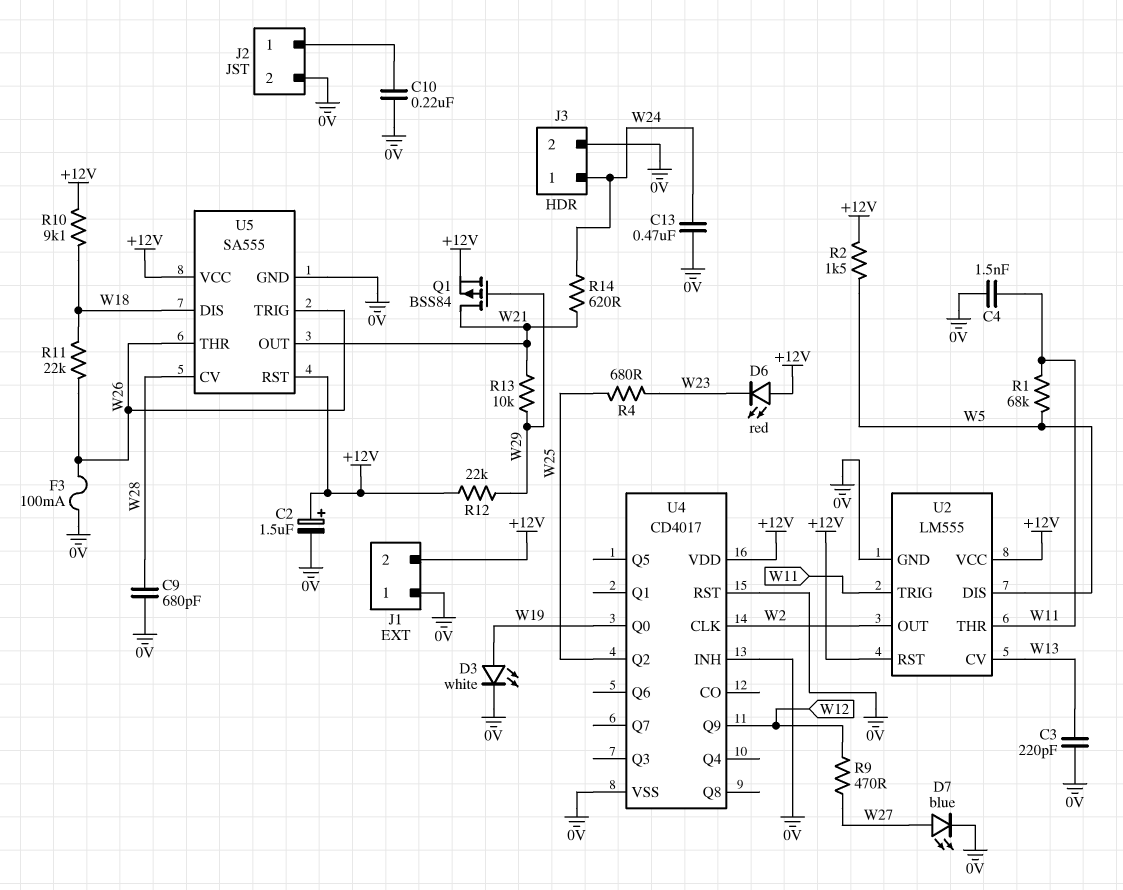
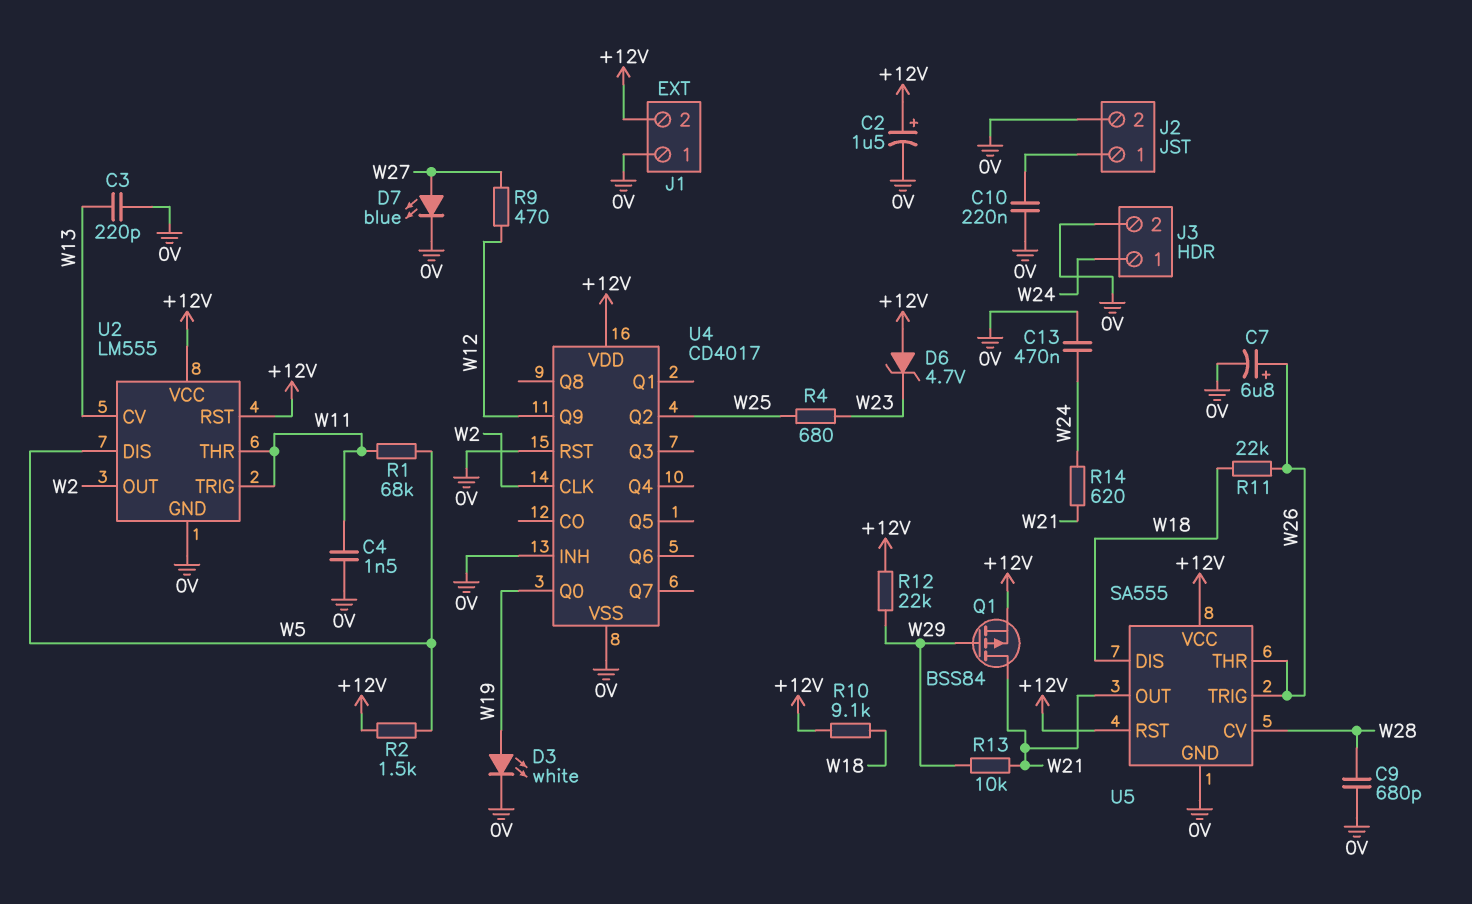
C7: none -> 6.8uF (plus W26, minus 0V)
D6: LED red (A +12V, K W23) -> zener 4.7V (A +12V, K W23)
F3: 100mA (0V, W26) -> none

